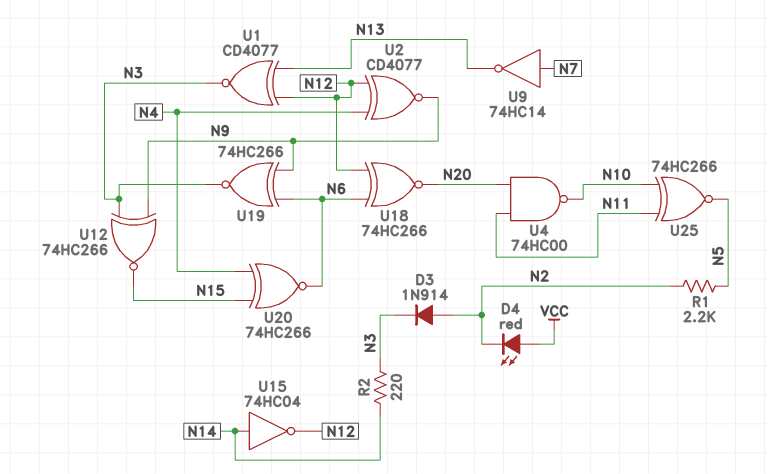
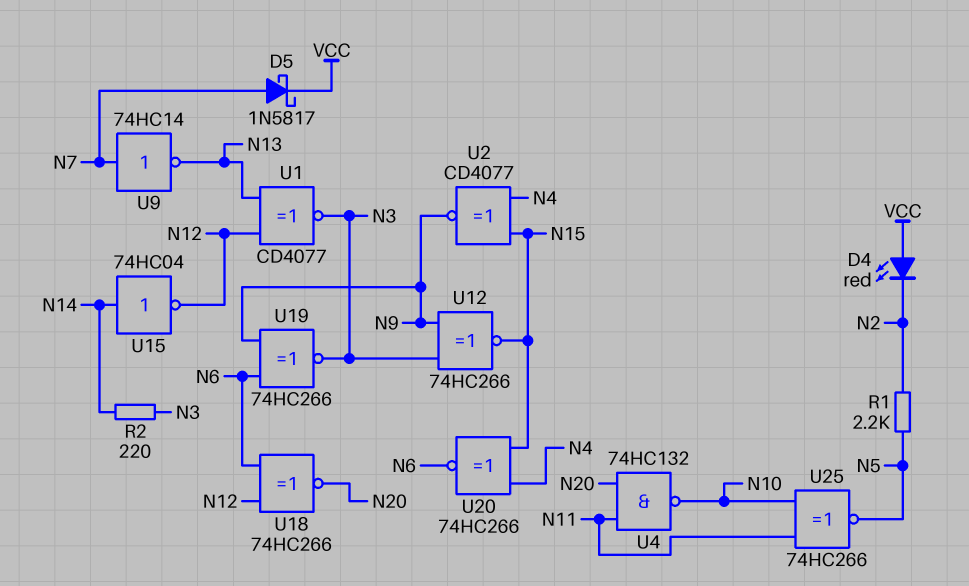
D3: diode 1N914 (A N2, K N3) -> none
D5: none -> schottky 1N5817 (A N7, K VCC)
U2: XNOR CD4077 (in N4, in N12, out N9) -> XNOR CD4077 (in N4, in N15, out N9)
U4: NAND 74HC00 (in N11, in N20, out N10) -> NAND 74HC132 (in N11, in N20, out N10)

